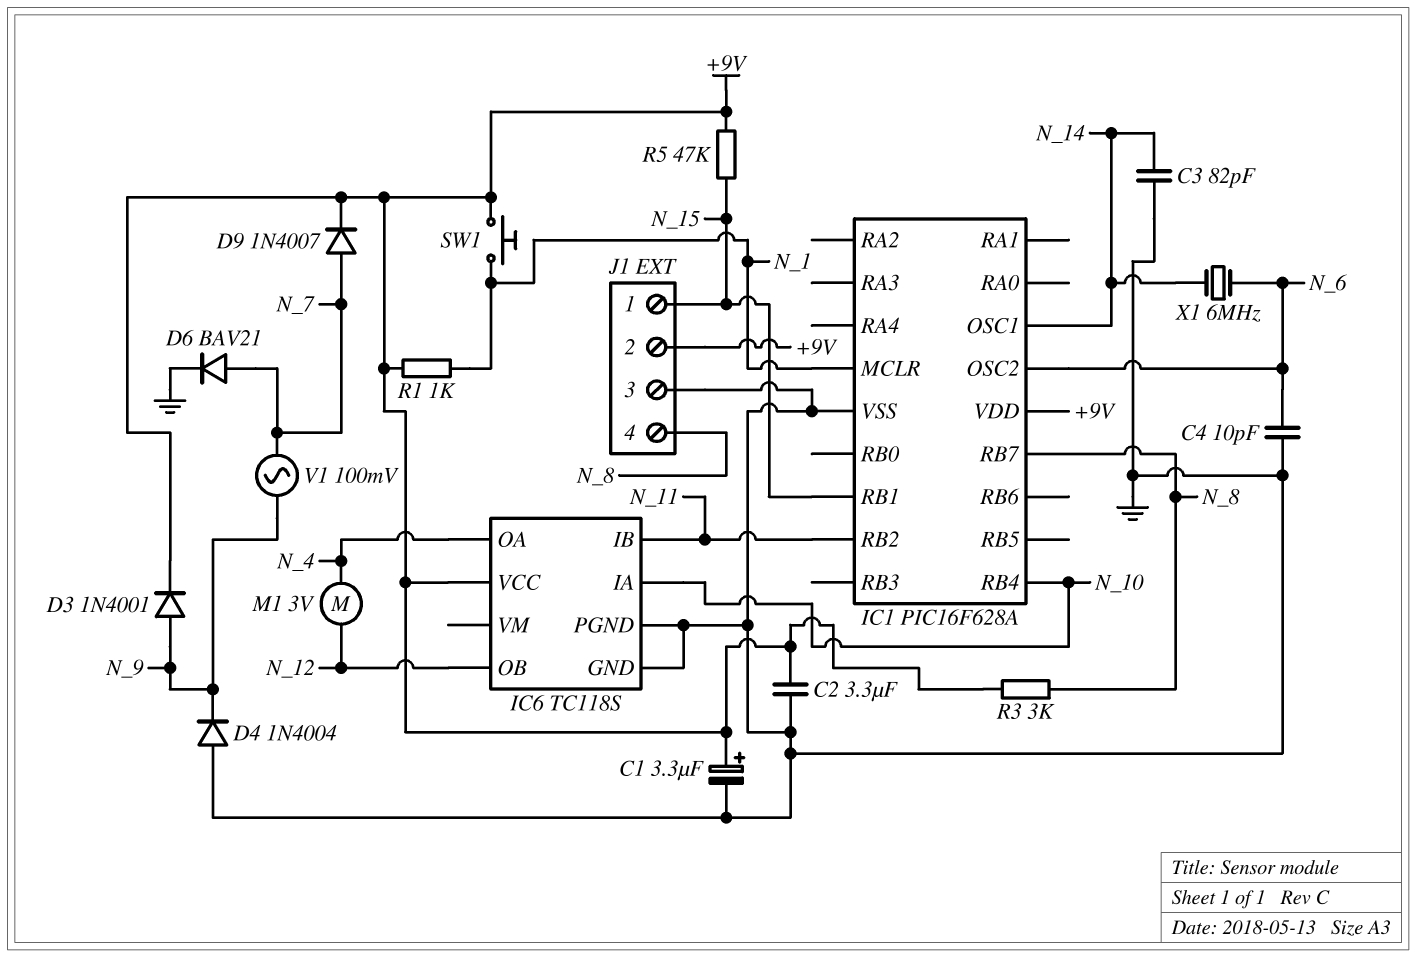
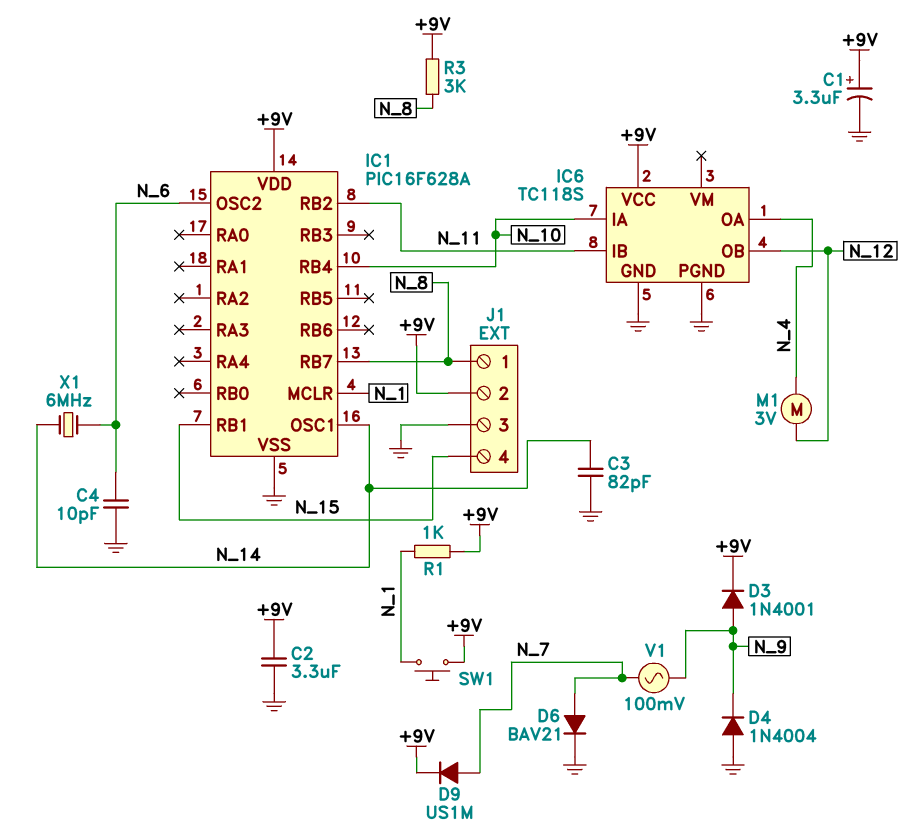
D9: diode 1N4007 (A N_7, K +9V) -> diode US1M (A N_7, K +9V)
J1 pin 1: N_15 -> N_8
J1 pin 4: N_8 -> N_15
R5: 47k (+9V, N_15) -> none

